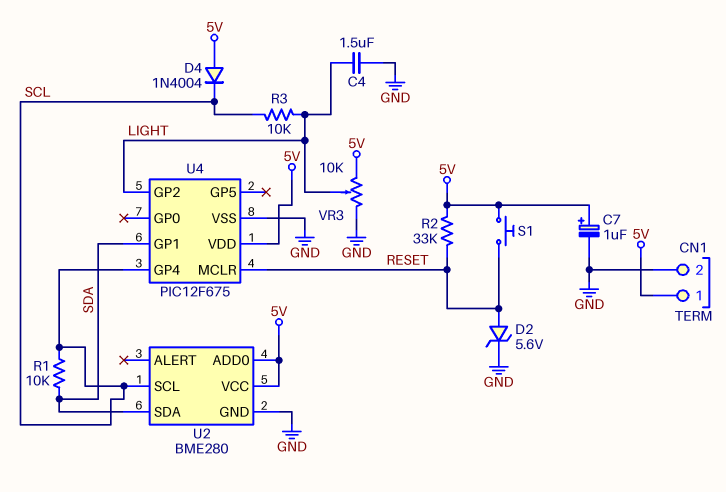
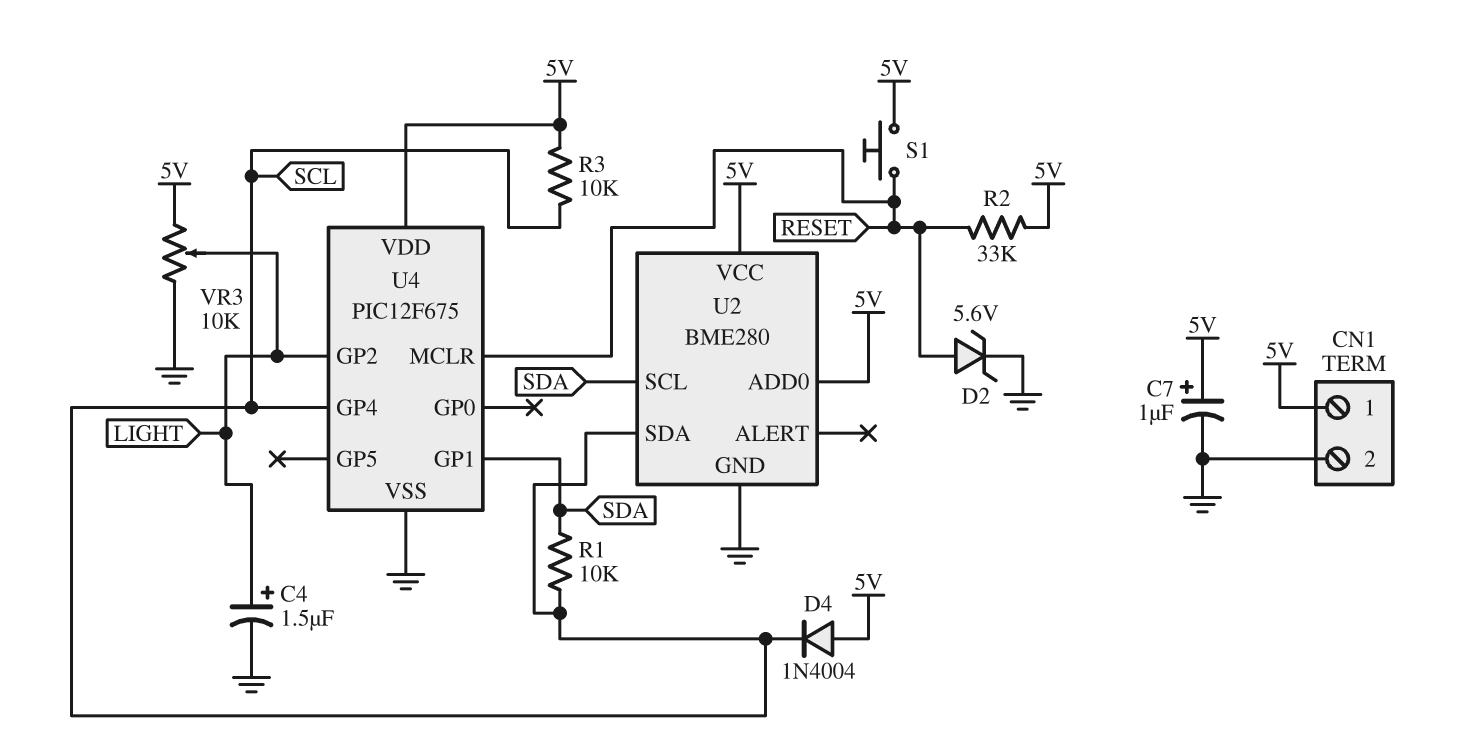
C4: 1.5uF (GND, LIGHT) -> 1.5uF (plus LIGHT, minus GND)
R3: 10k (LIGHT, SCL) -> 10k (5V, SCL)
U2 pin SCL: SCL -> SDA
U2 pin SDA: SDA -> SCL

